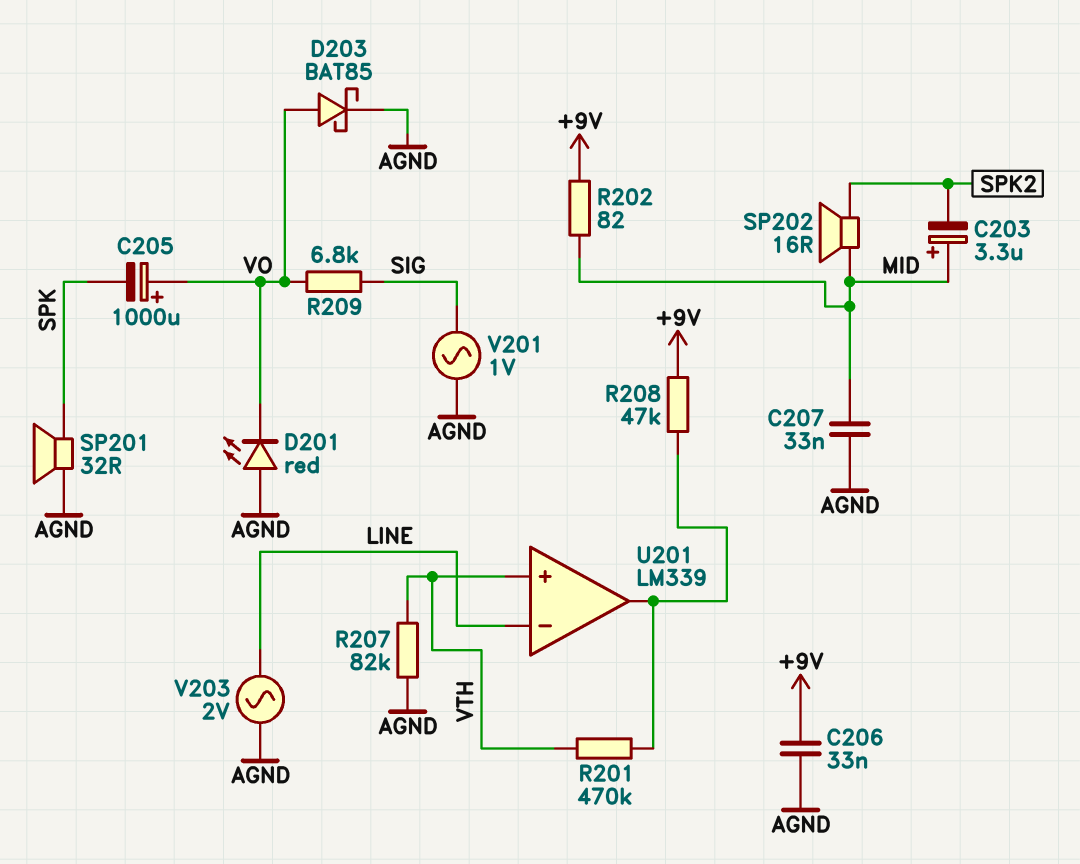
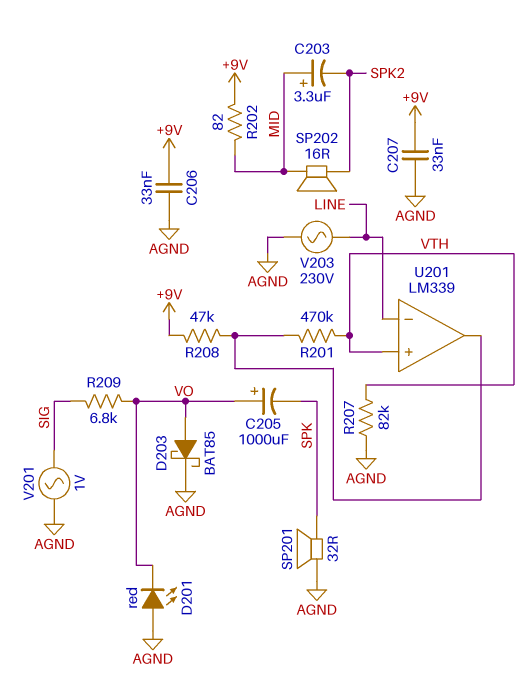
C207: 33nF (AGND, MID) -> 33nF (+9V, AGND)
V203: AC 2V (AGND, LINE) -> AC 230V (AGND, LINE)

